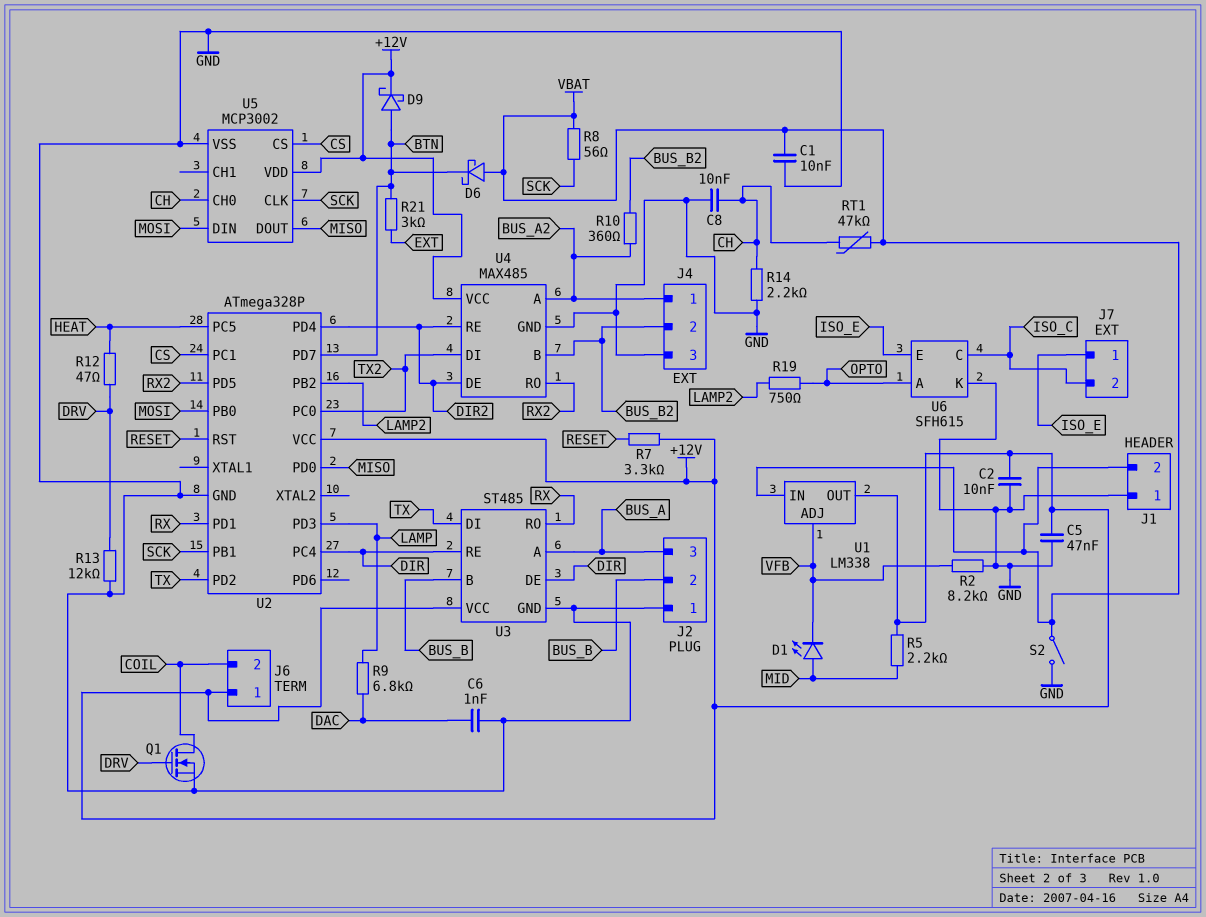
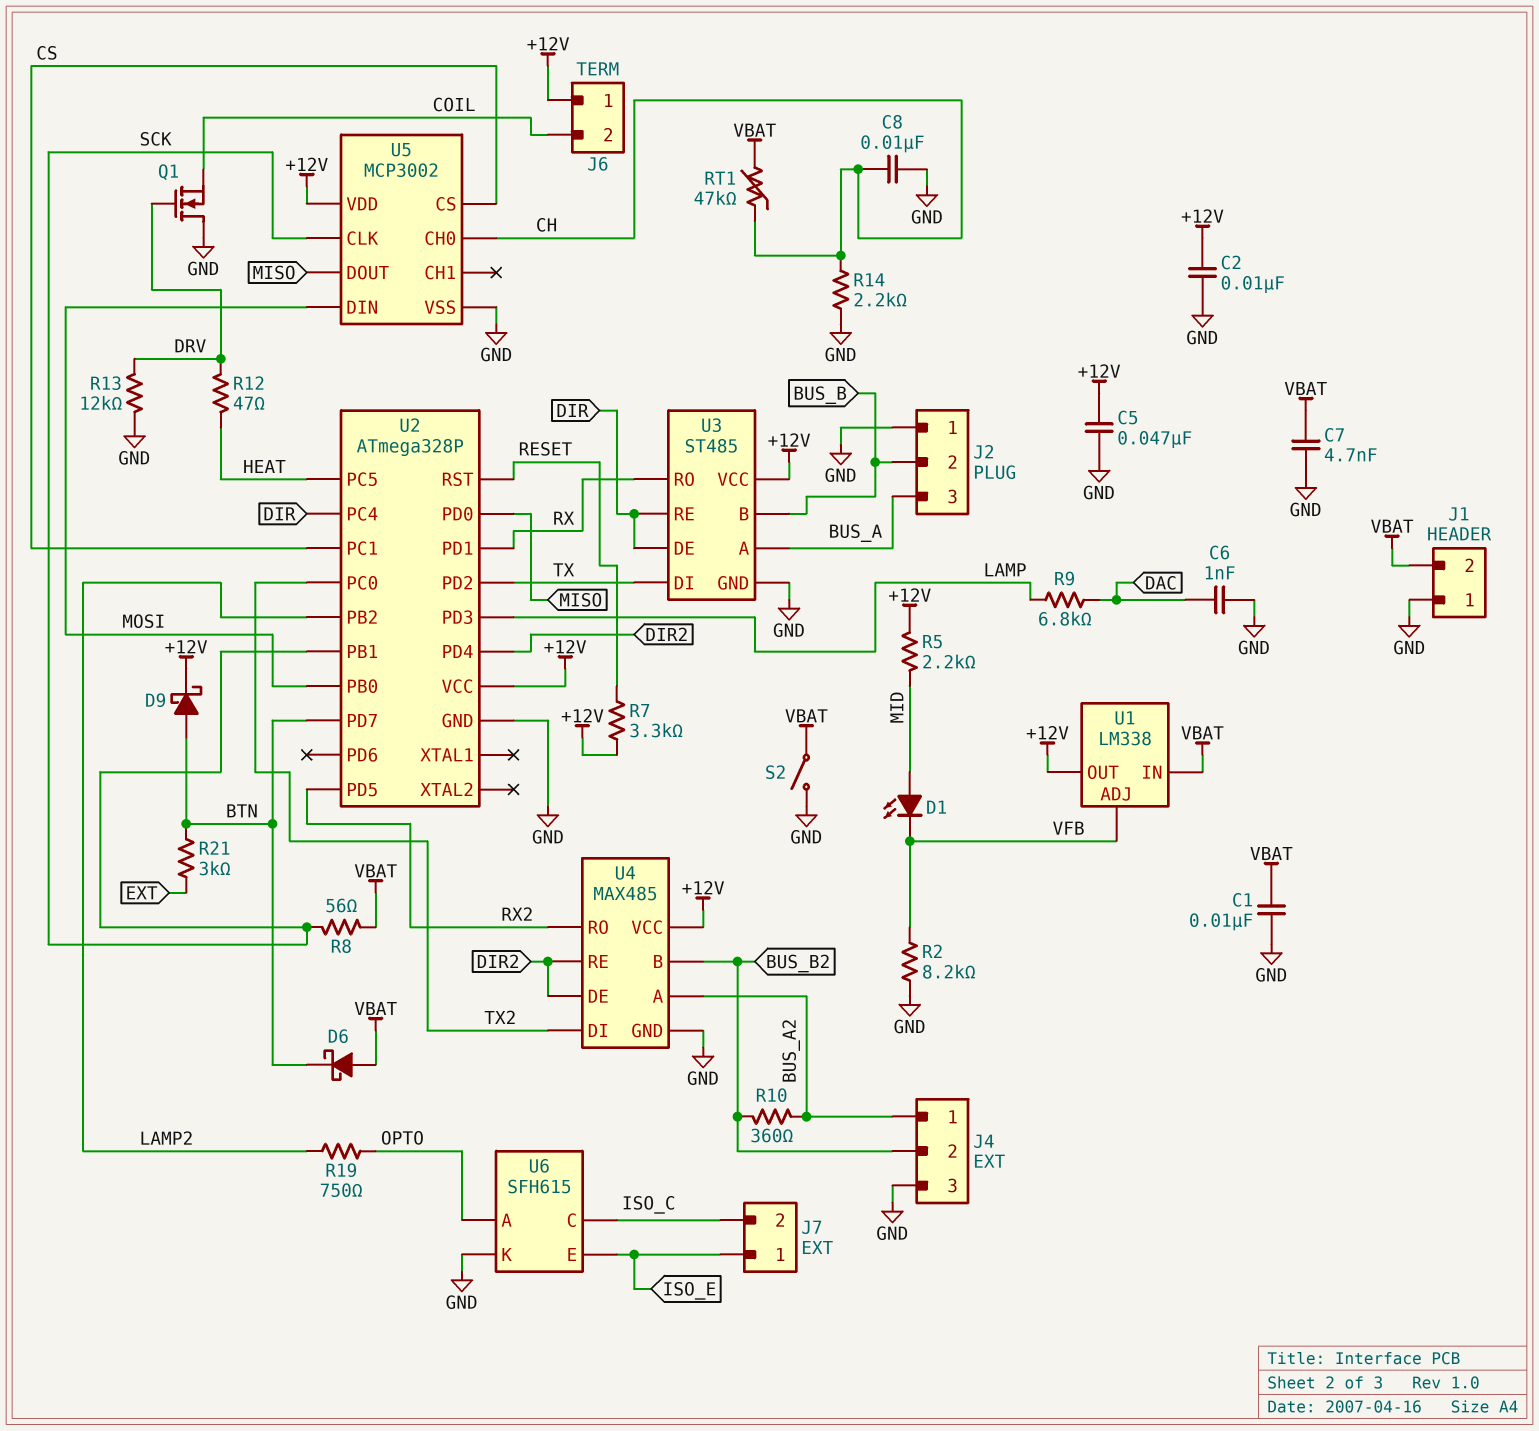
C7: none -> 4.7nF (GND, VBAT)
Q1: NMOS (G DRV, D COIL, S GND) -> NMOS (G DRV, D GND, S COIL)

